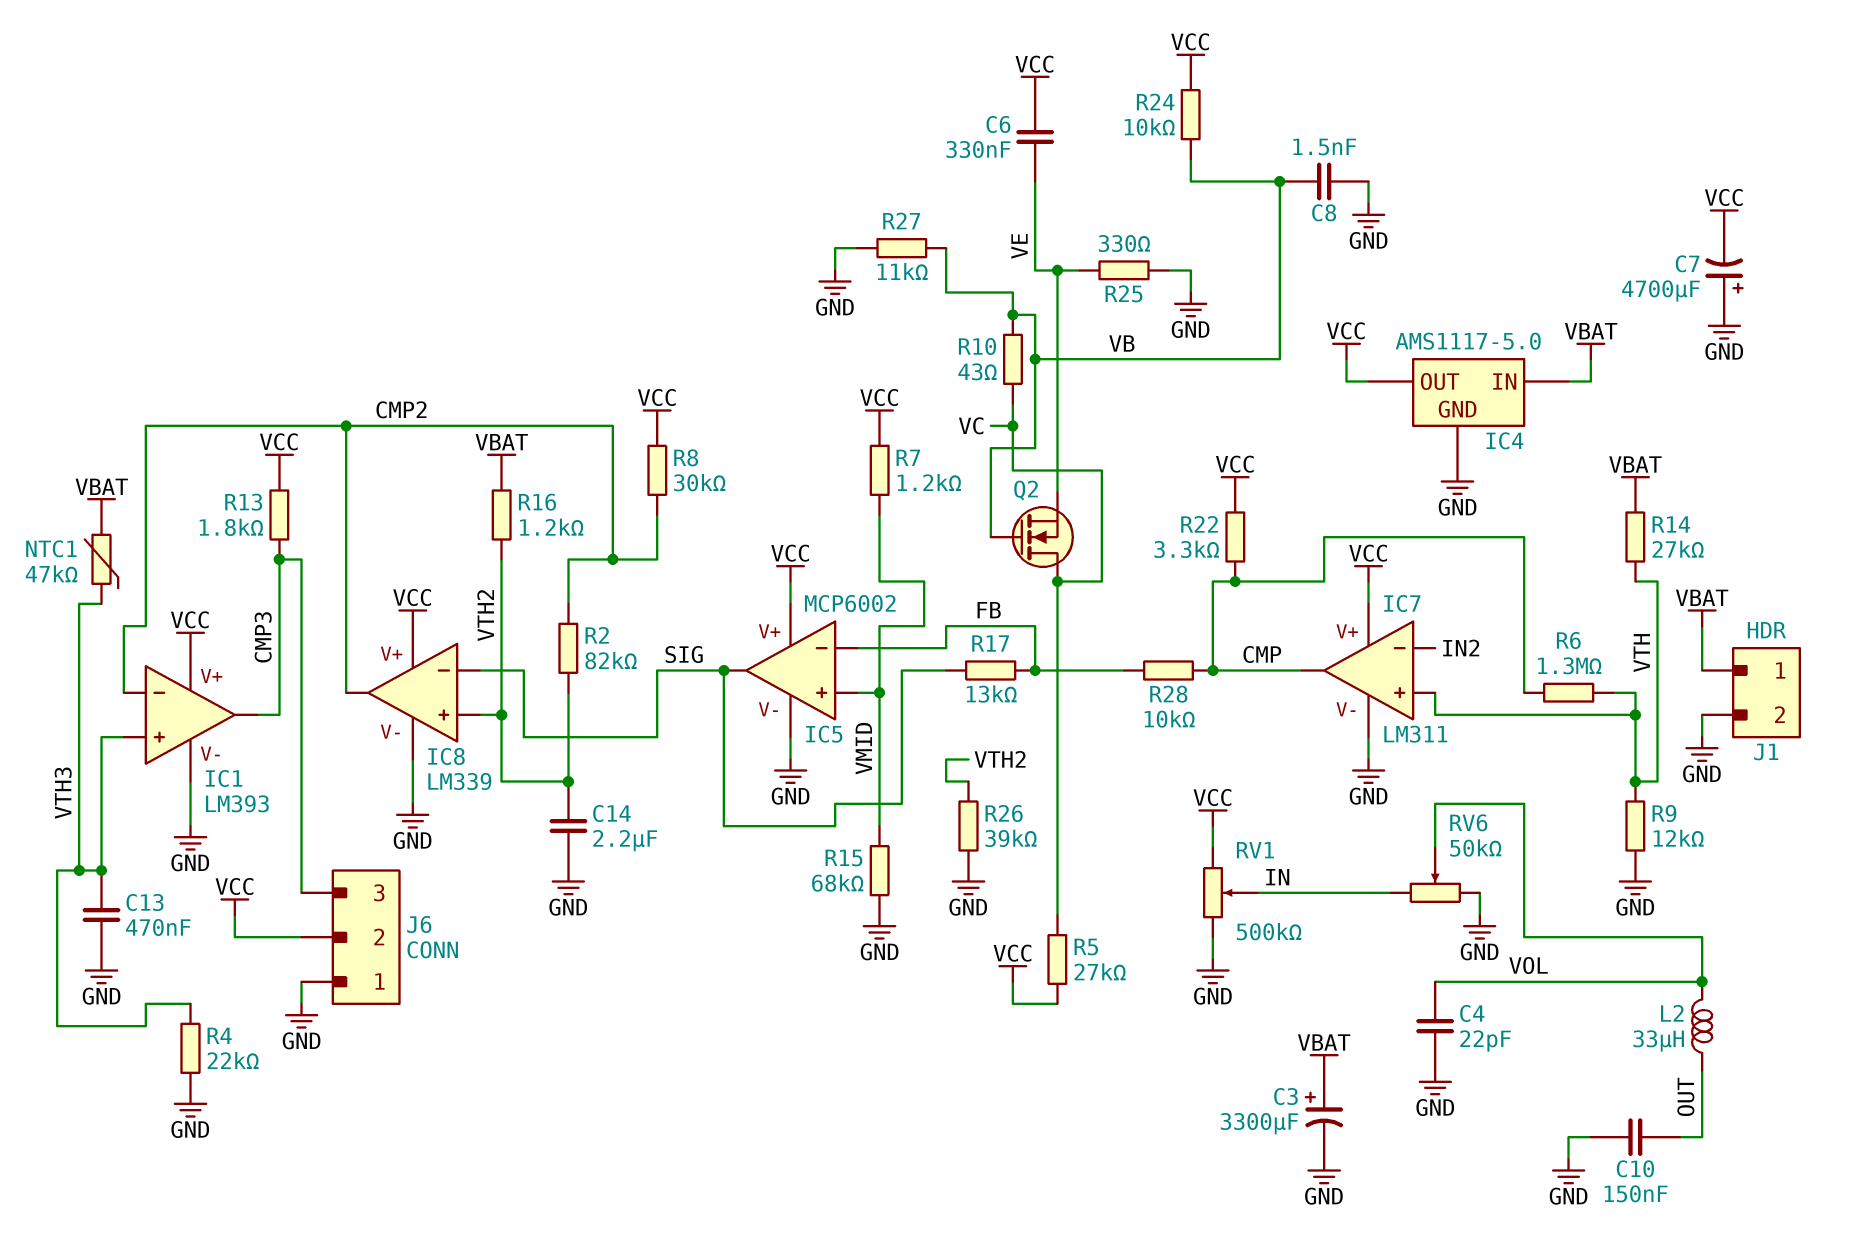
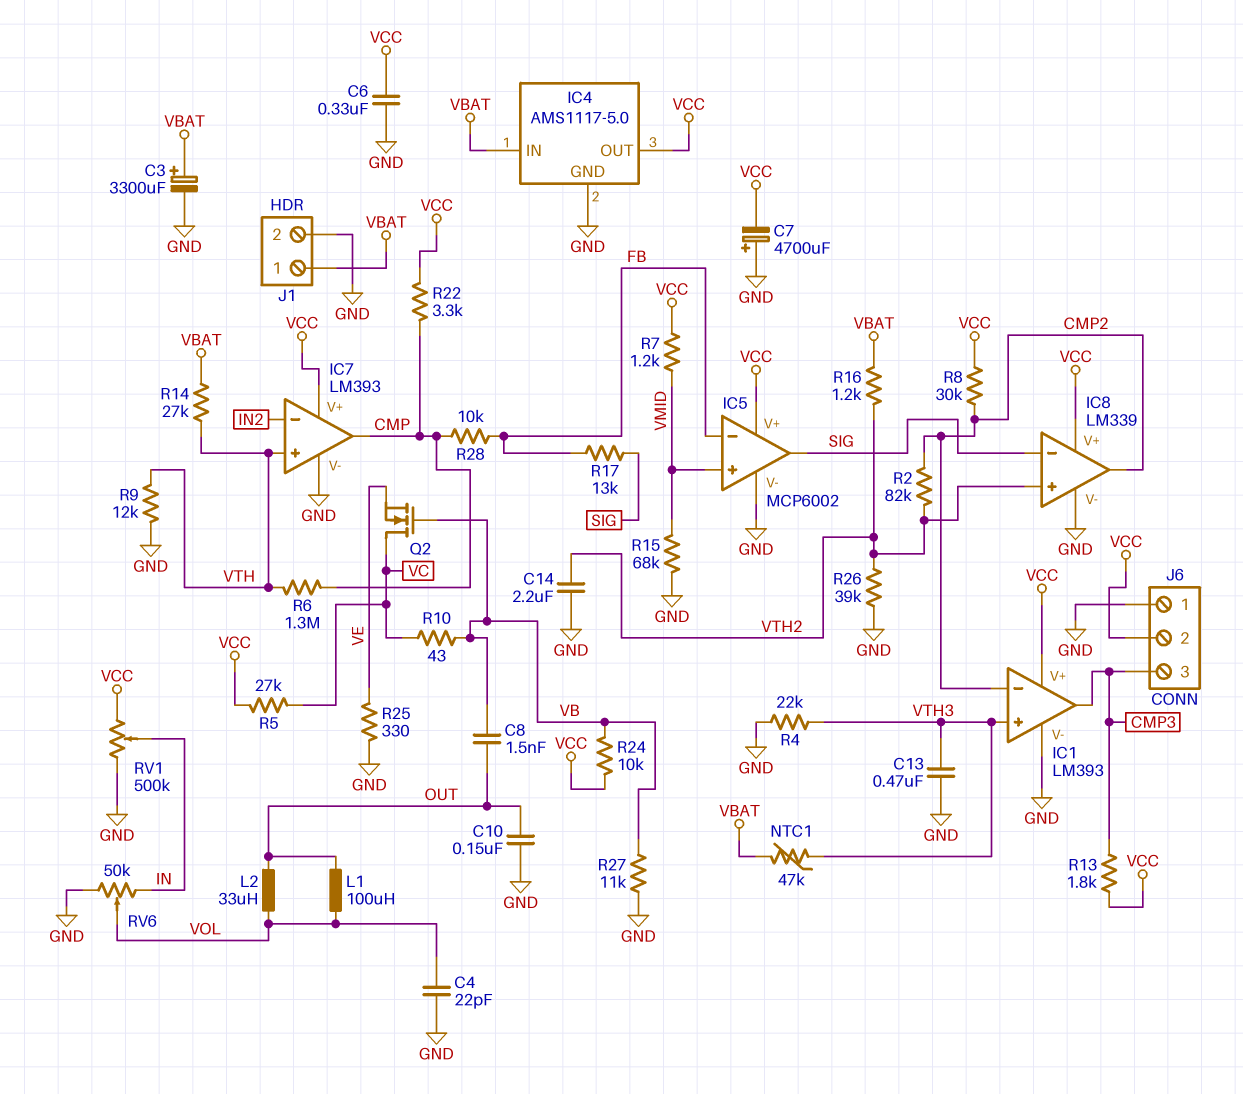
C6: 330nF (VCC, VE) -> 330nF (GND, VCC)
C8: 1.5nF (GND, VB) -> 1.5nF (OUT, VB)
IC7: LM311 -> LM393
L1: none -> 100uH (OUT, VOL)

